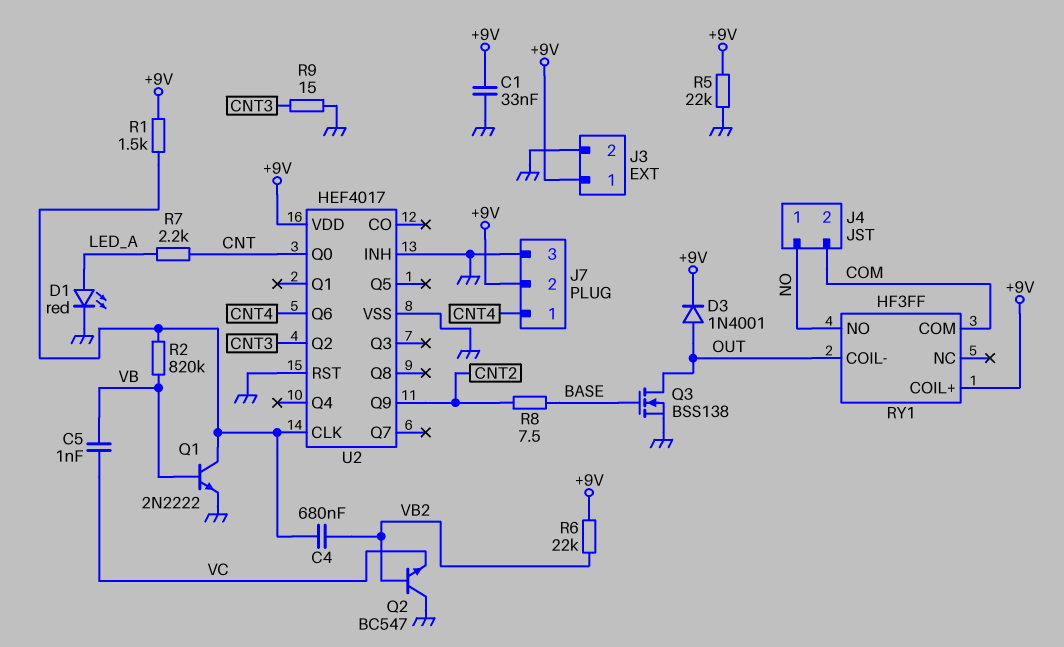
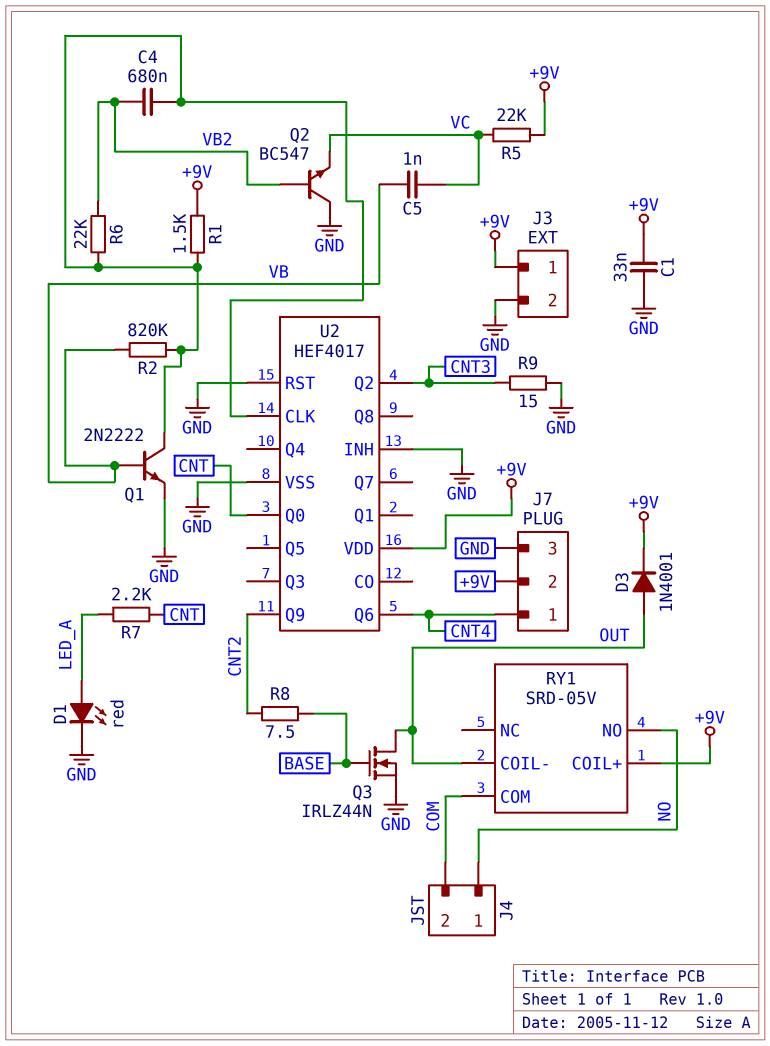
Q3: NMOS BSS138 (G BASE, D OUT, S GND) -> NMOS IRLZ44N (G BASE, D OUT, S GND)
R5: 22k (+9V, GND) -> 22k (+9V, VC)
R6: 22k (+9V, VB2) -> 22k (U2/CLK, VB2)
RY1: HF3FF -> SRD-05V

